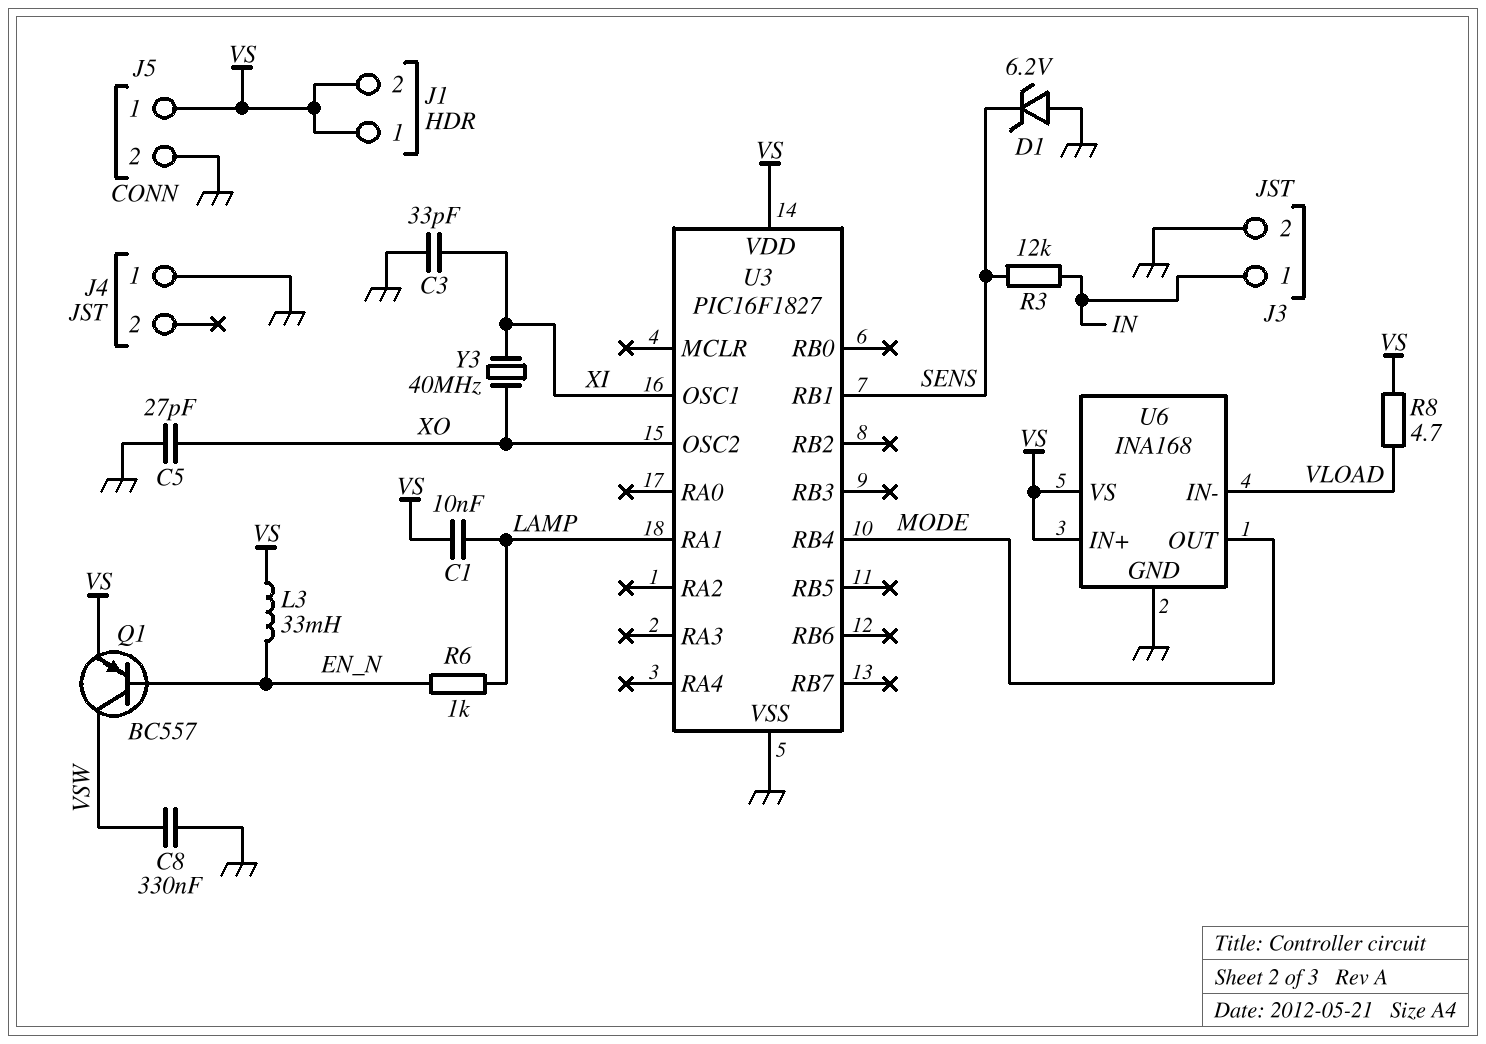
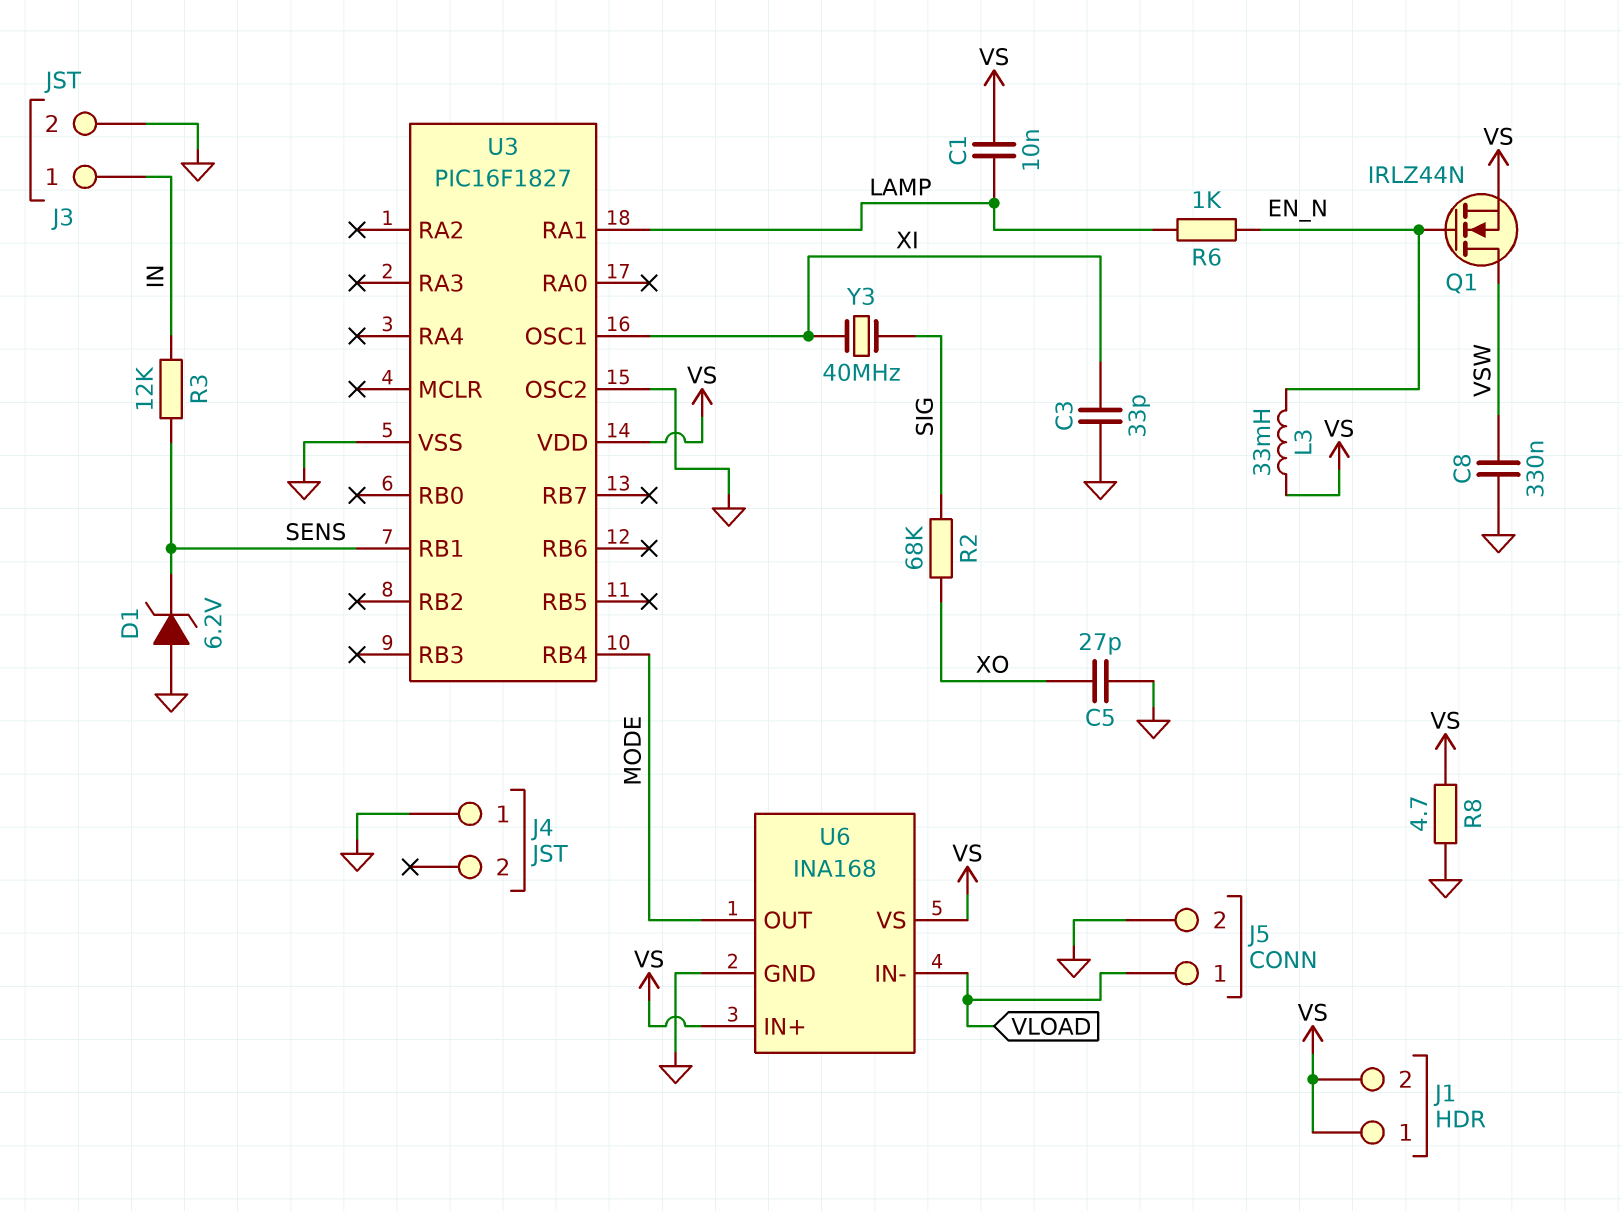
J5 pin 1: VS -> VLOAD
Q1: PNP BC557 (B EN_N, C VSW, E VS) -> NMOS IRLZ44N (G EN_N, D VSW, S VS)
R2: none -> 68k (SIG, XO)
R8: 4.7 (VLOAD, VS) -> 4.7 (GND, VS)
U3 pin OSC2: XO -> GND
Y3: 40MHz (XI, XO) -> 40MHz (SIG, XI)

